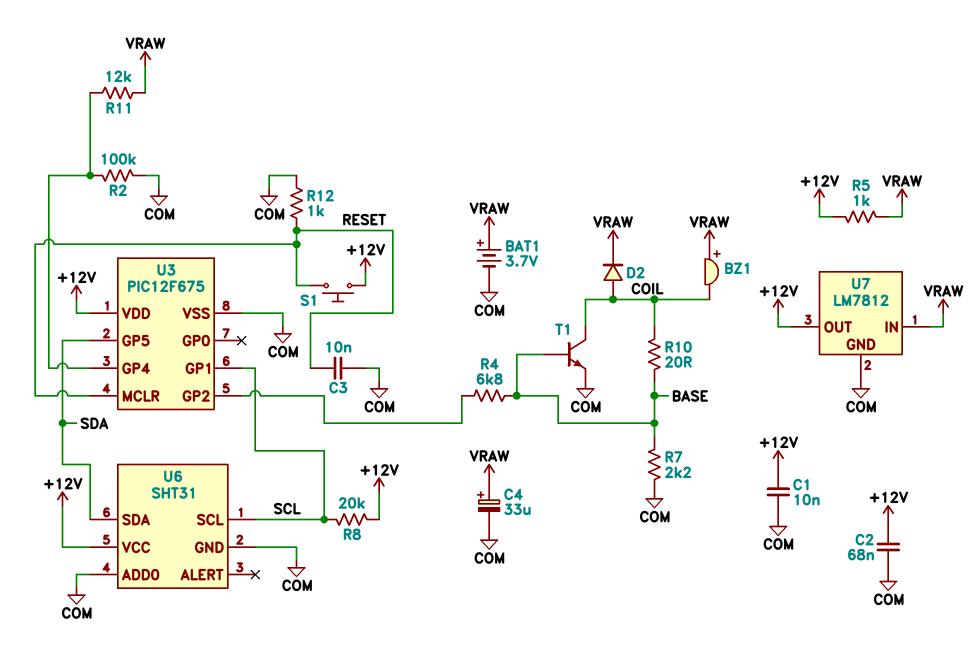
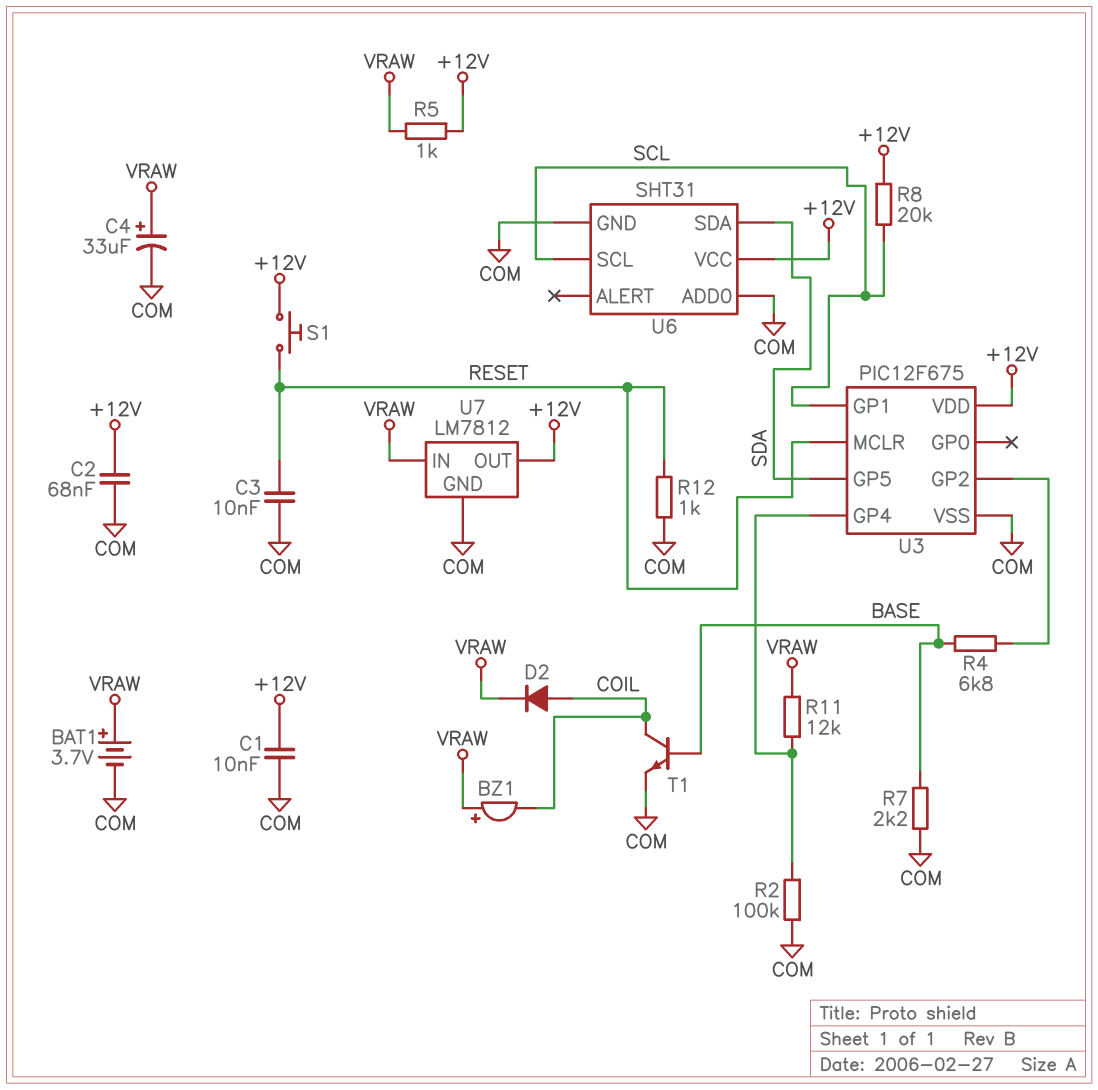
R10: 20 (BASE, COIL) -> none

